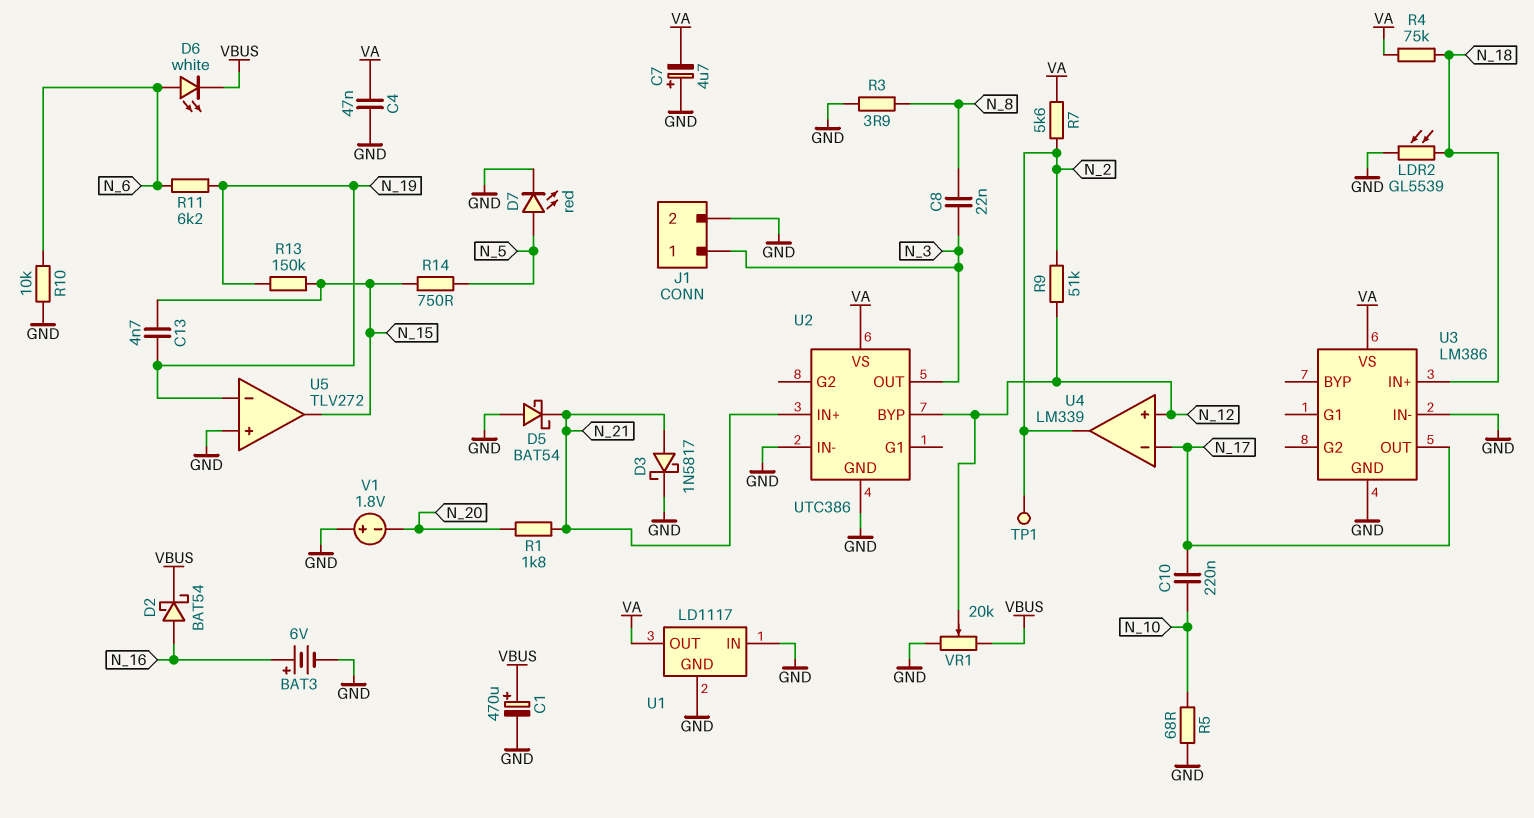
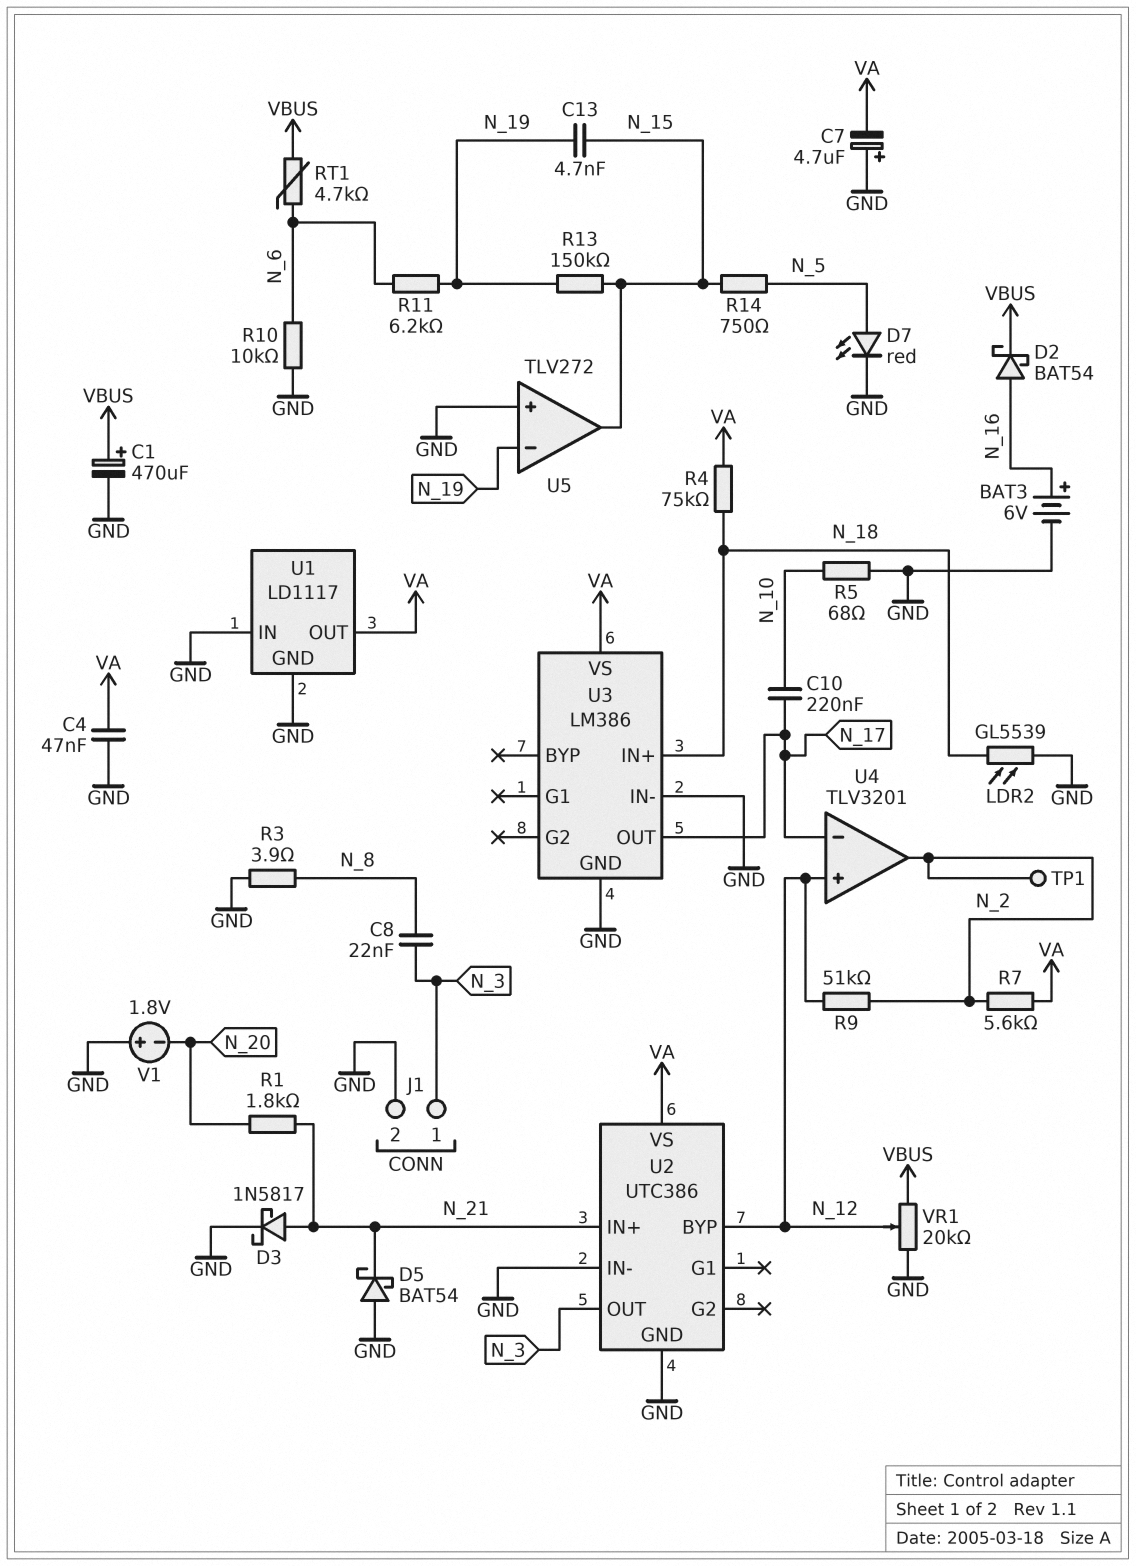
D6: LED white (A N_6, K VBUS) -> none
RT1: none -> 4.7k (N_6, VBUS)
U4: LM339 -> TLV3201

